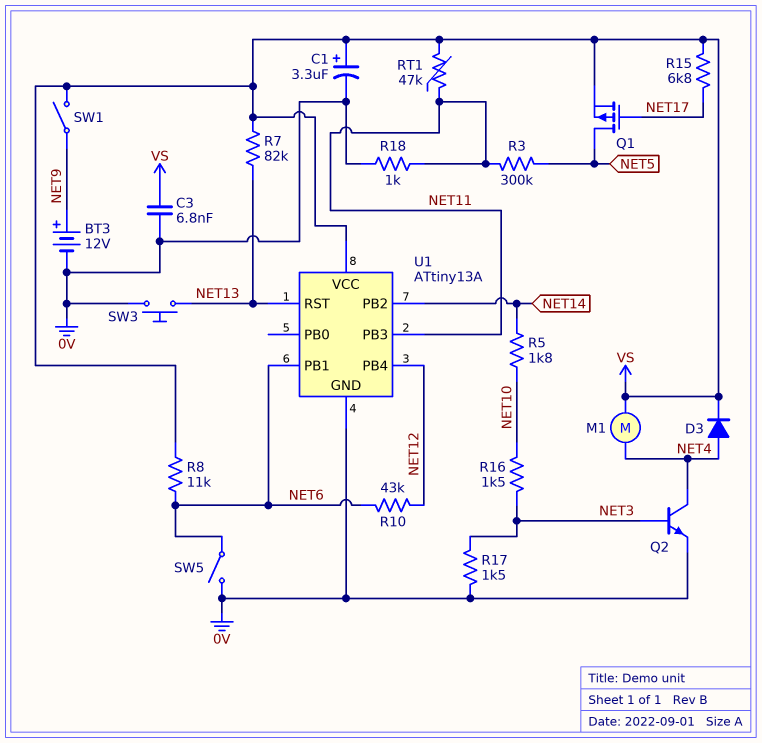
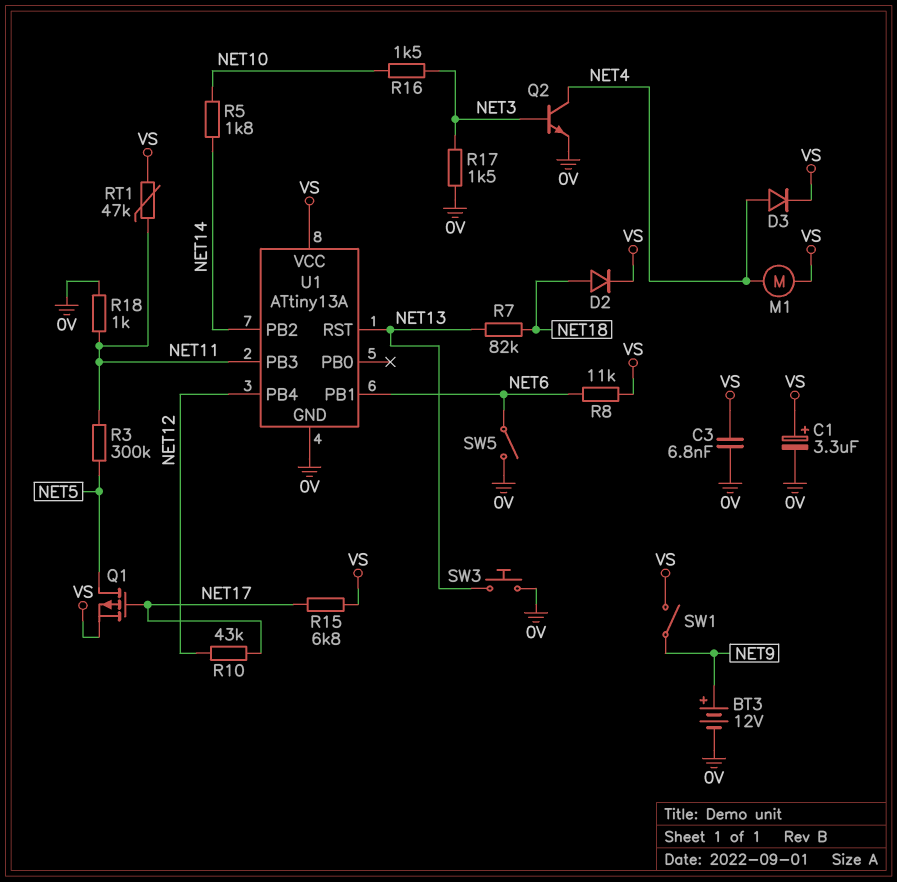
D2: none -> diode (A NET18, K VS)
R7: 82k (NET13, VS) -> 82k (NET13, NET18)
R10: 43k (NET6, NET12) -> 43k (NET12, NET17)

